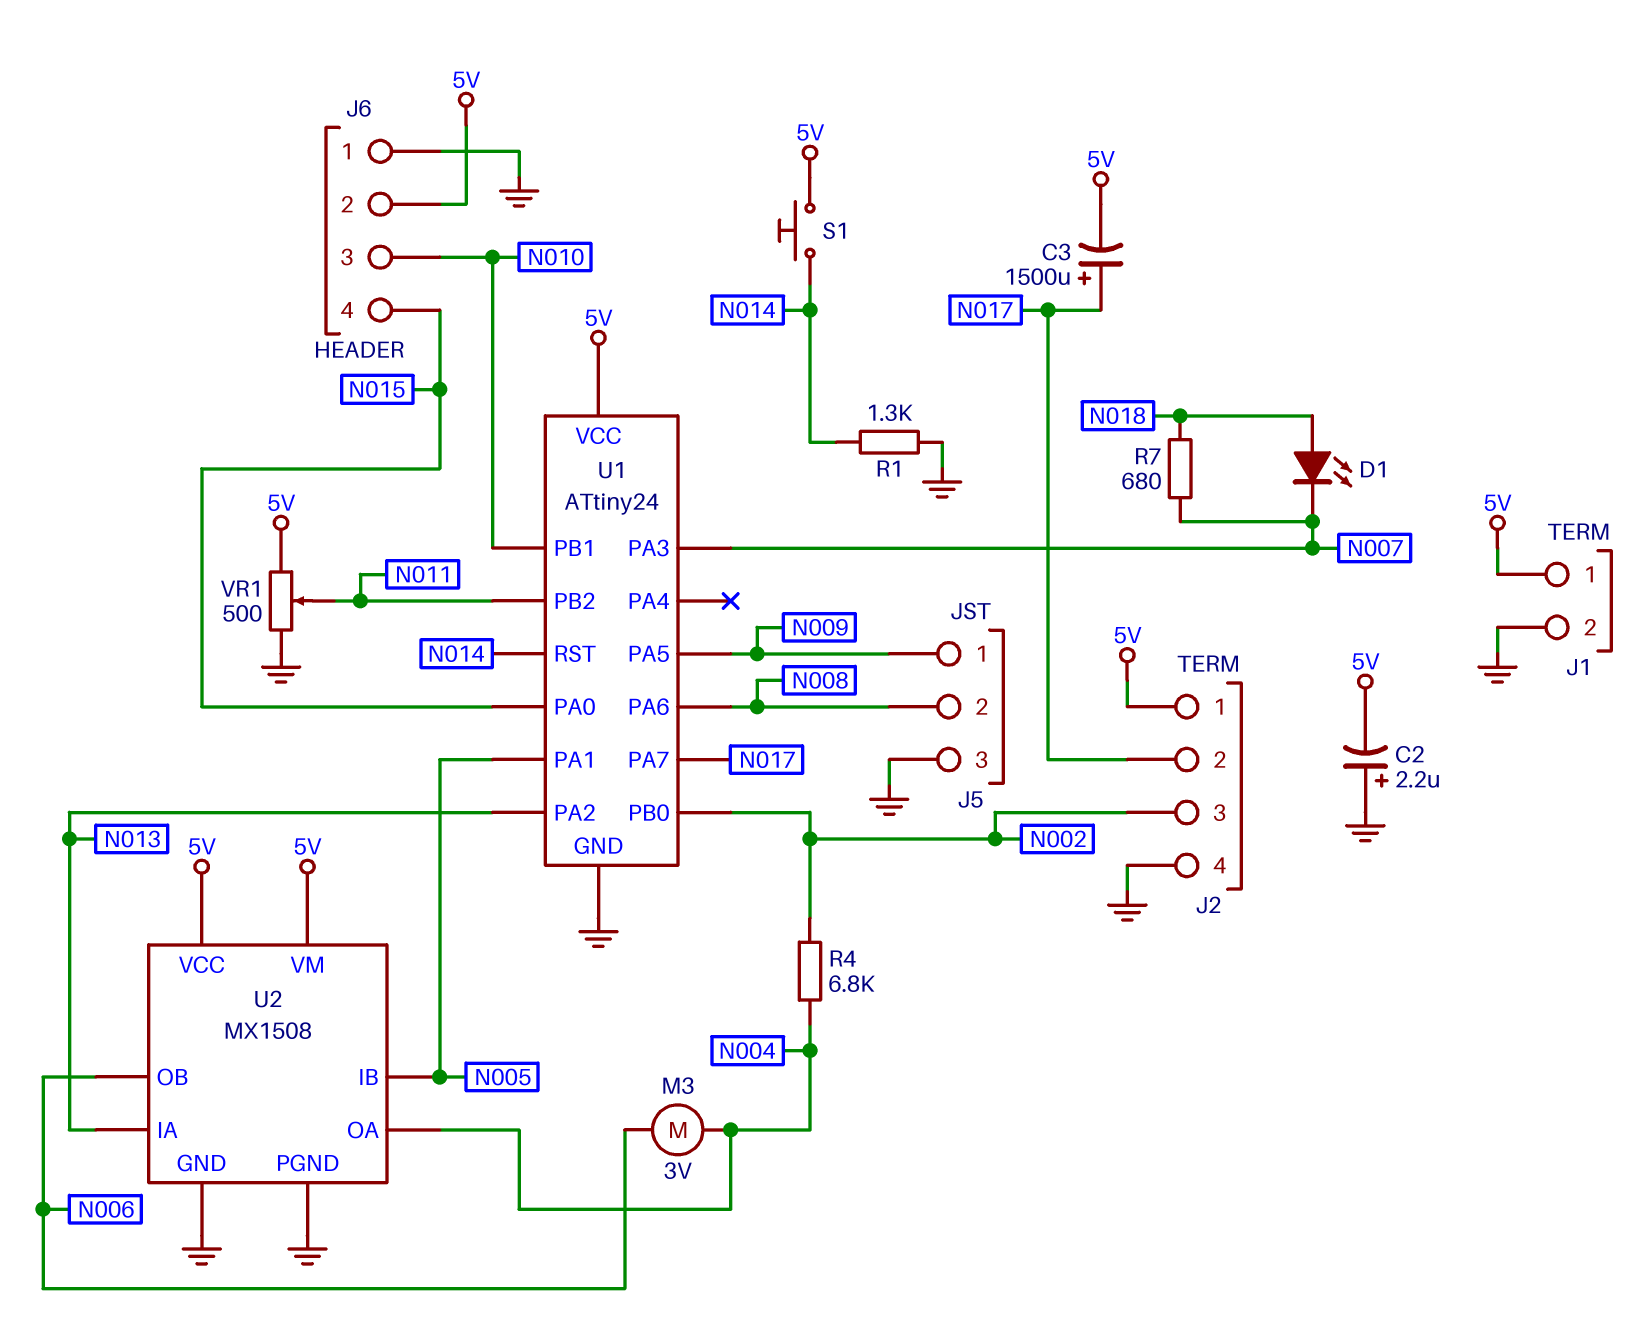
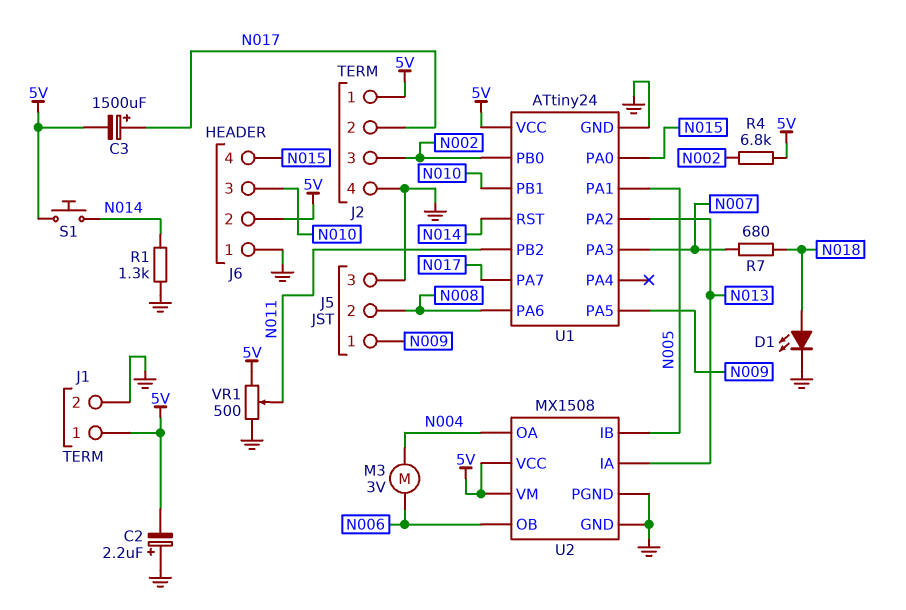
D1: LED (A N018, K N007) -> LED (A N018, K GND)
R4: 6.8k (N002, N004) -> 6.8k (5V, N002)

